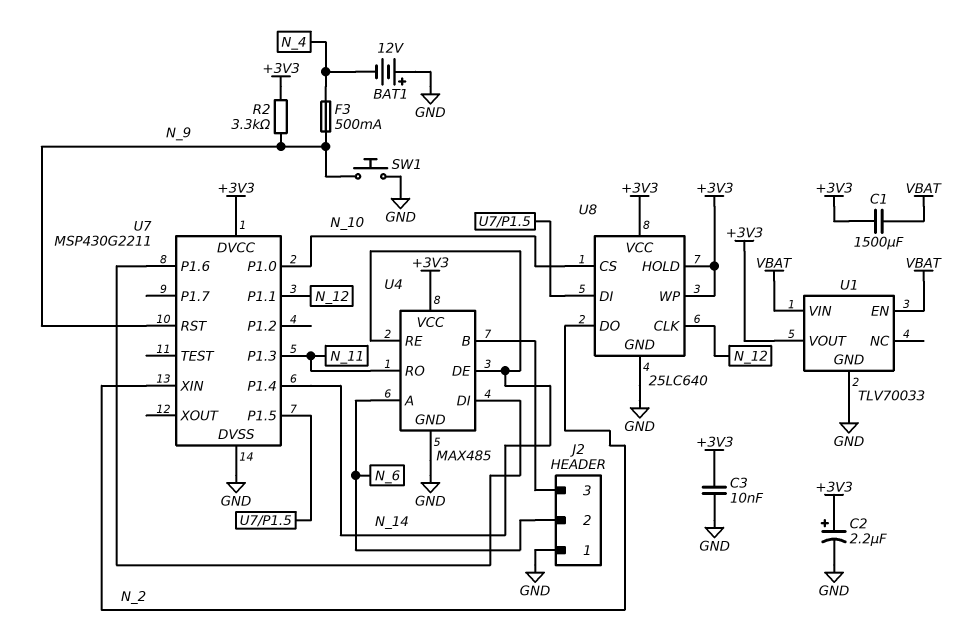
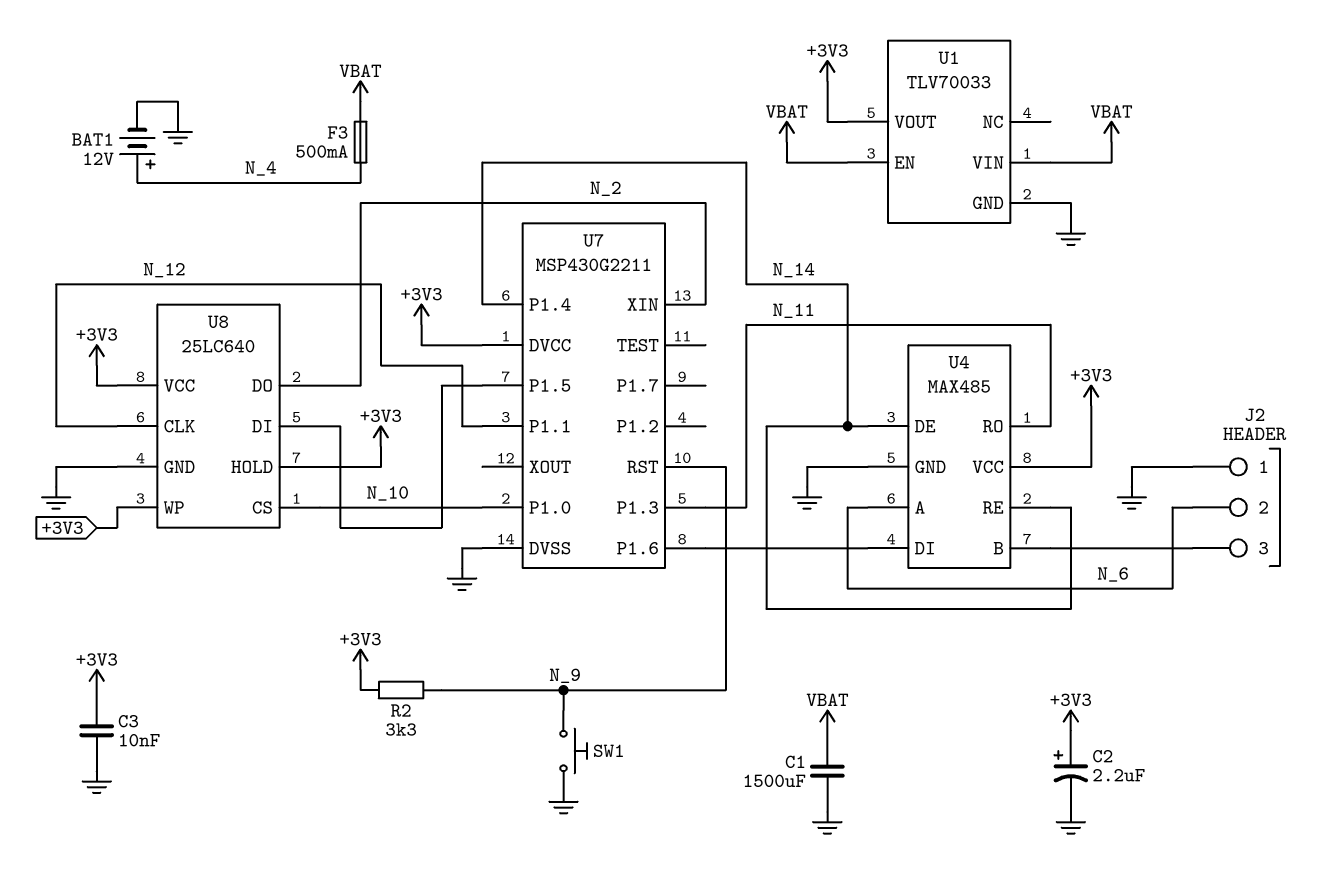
BAT1: 12V (plus GND, minus N_4) -> 12V (plus N_4, minus GND)
C1: 1500uF (+3V3, VBAT) -> 1500uF (GND, VBAT)
F3: 500mA (N_4, N_9) -> 500mA (N_4, VBAT)

